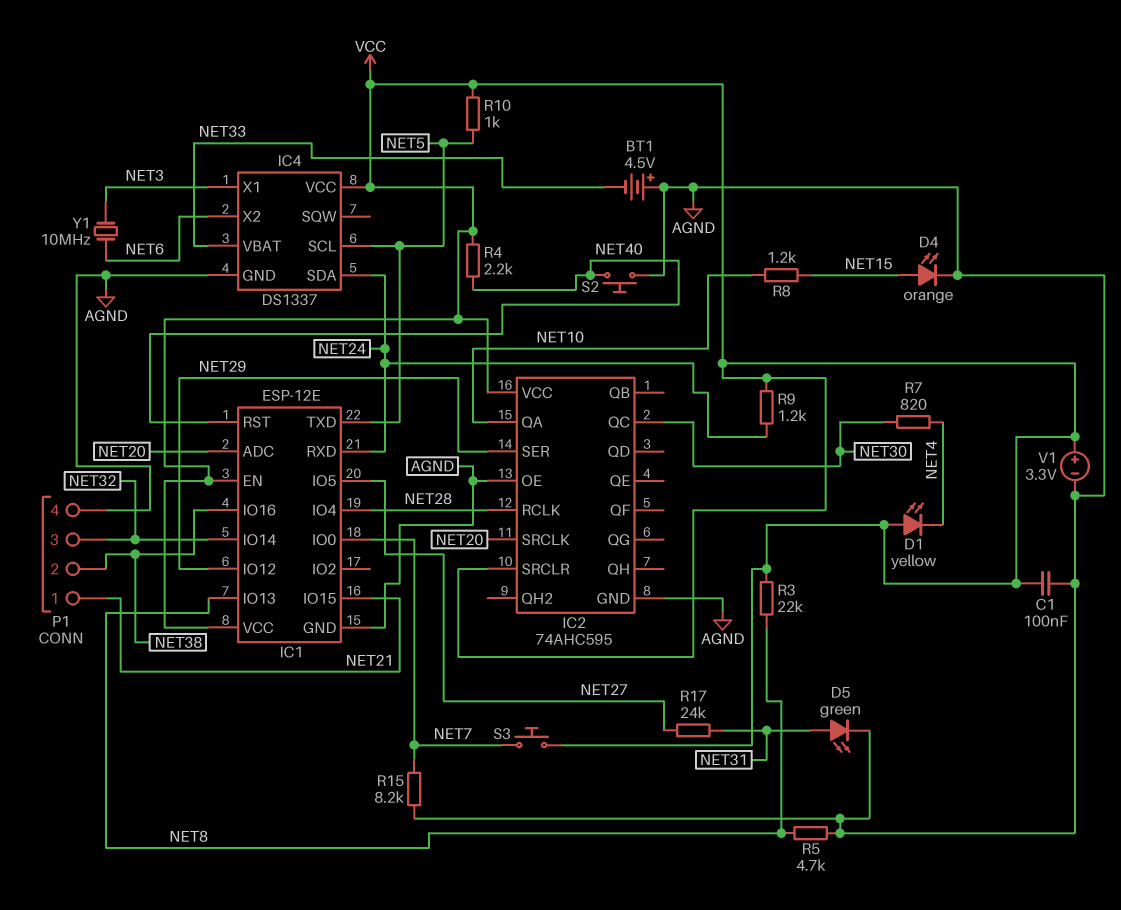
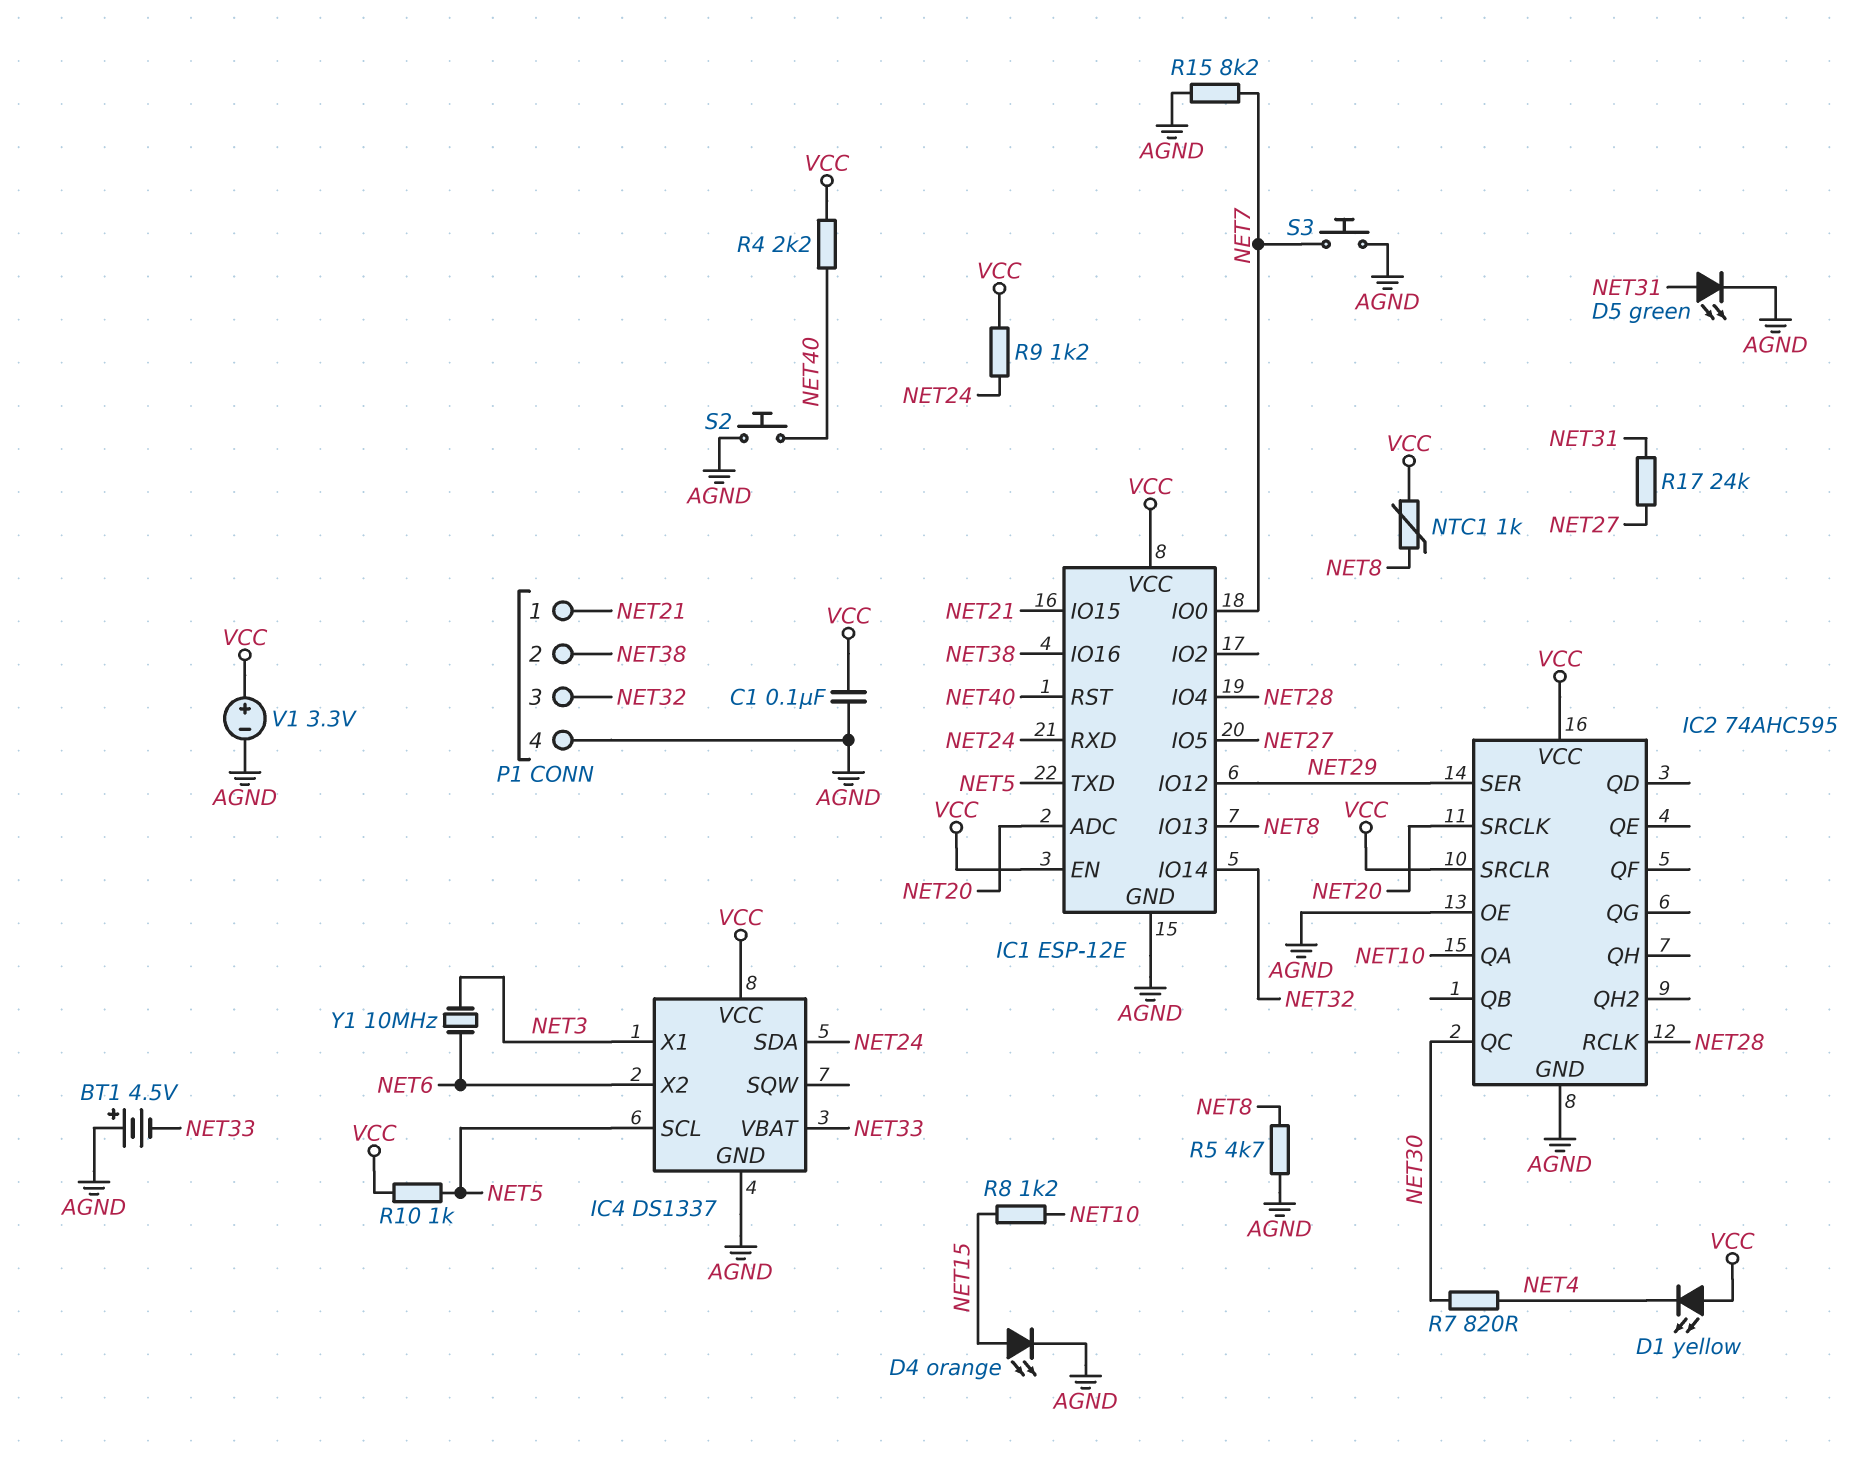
NTC1: none -> 1k (NET8, VCC)
R3: 22k (NET8, VCC) -> none
S3: button (NET7, VCC) -> button (AGND, NET7)

